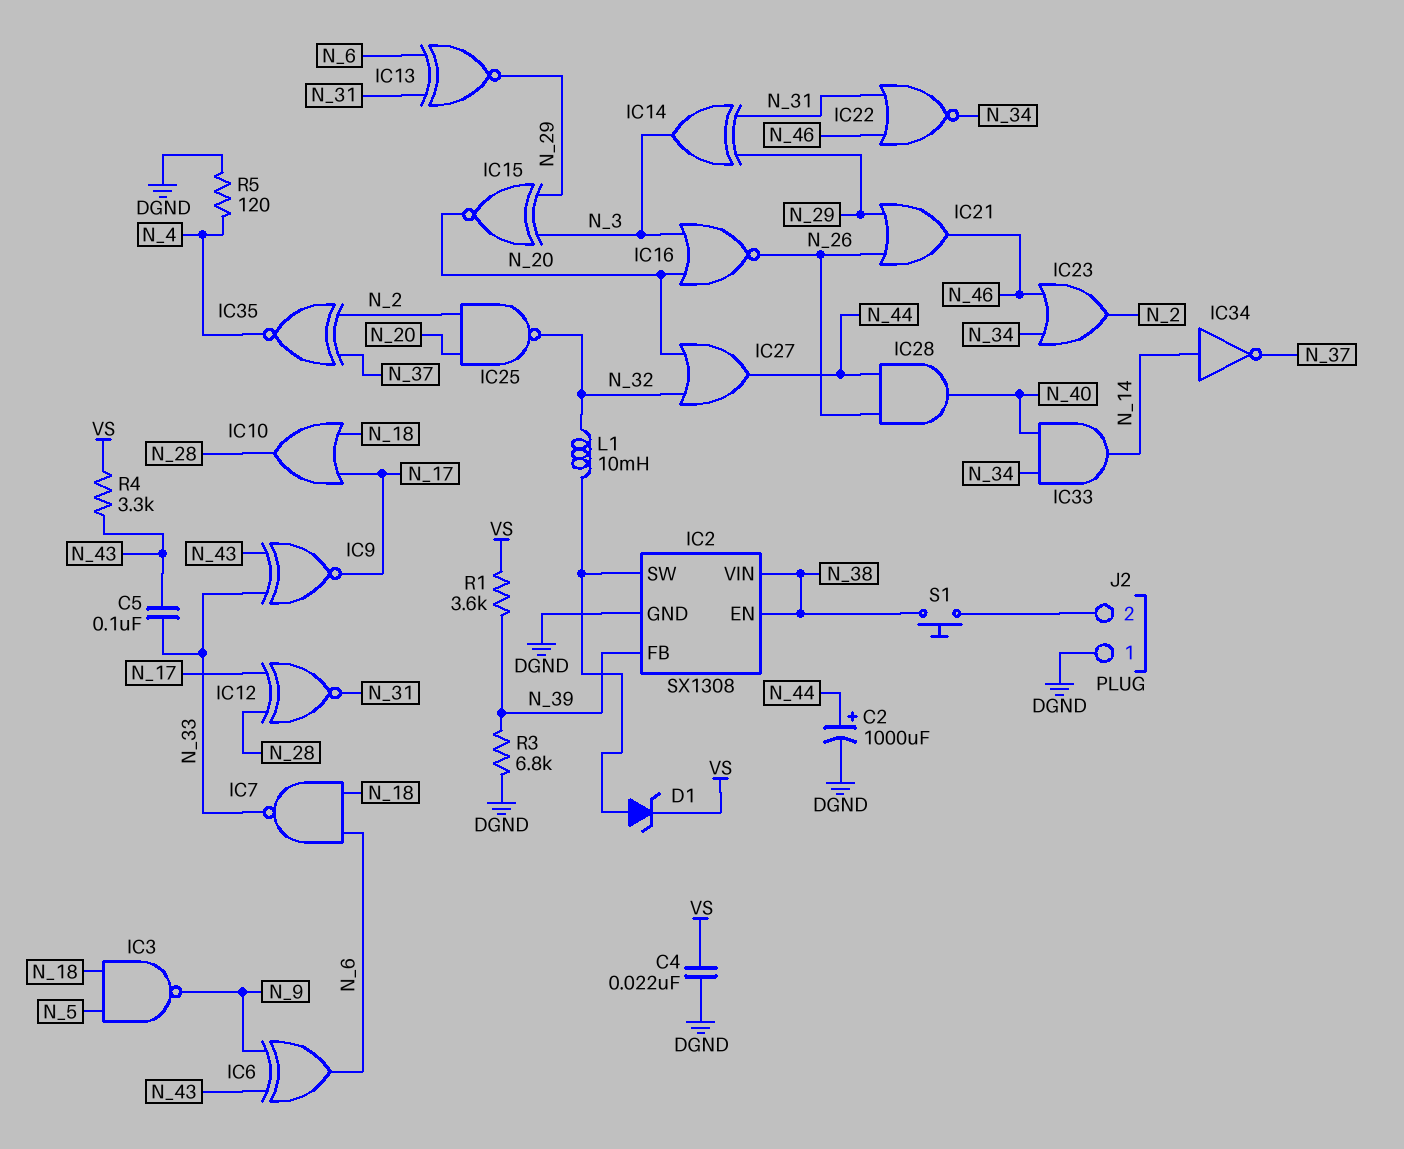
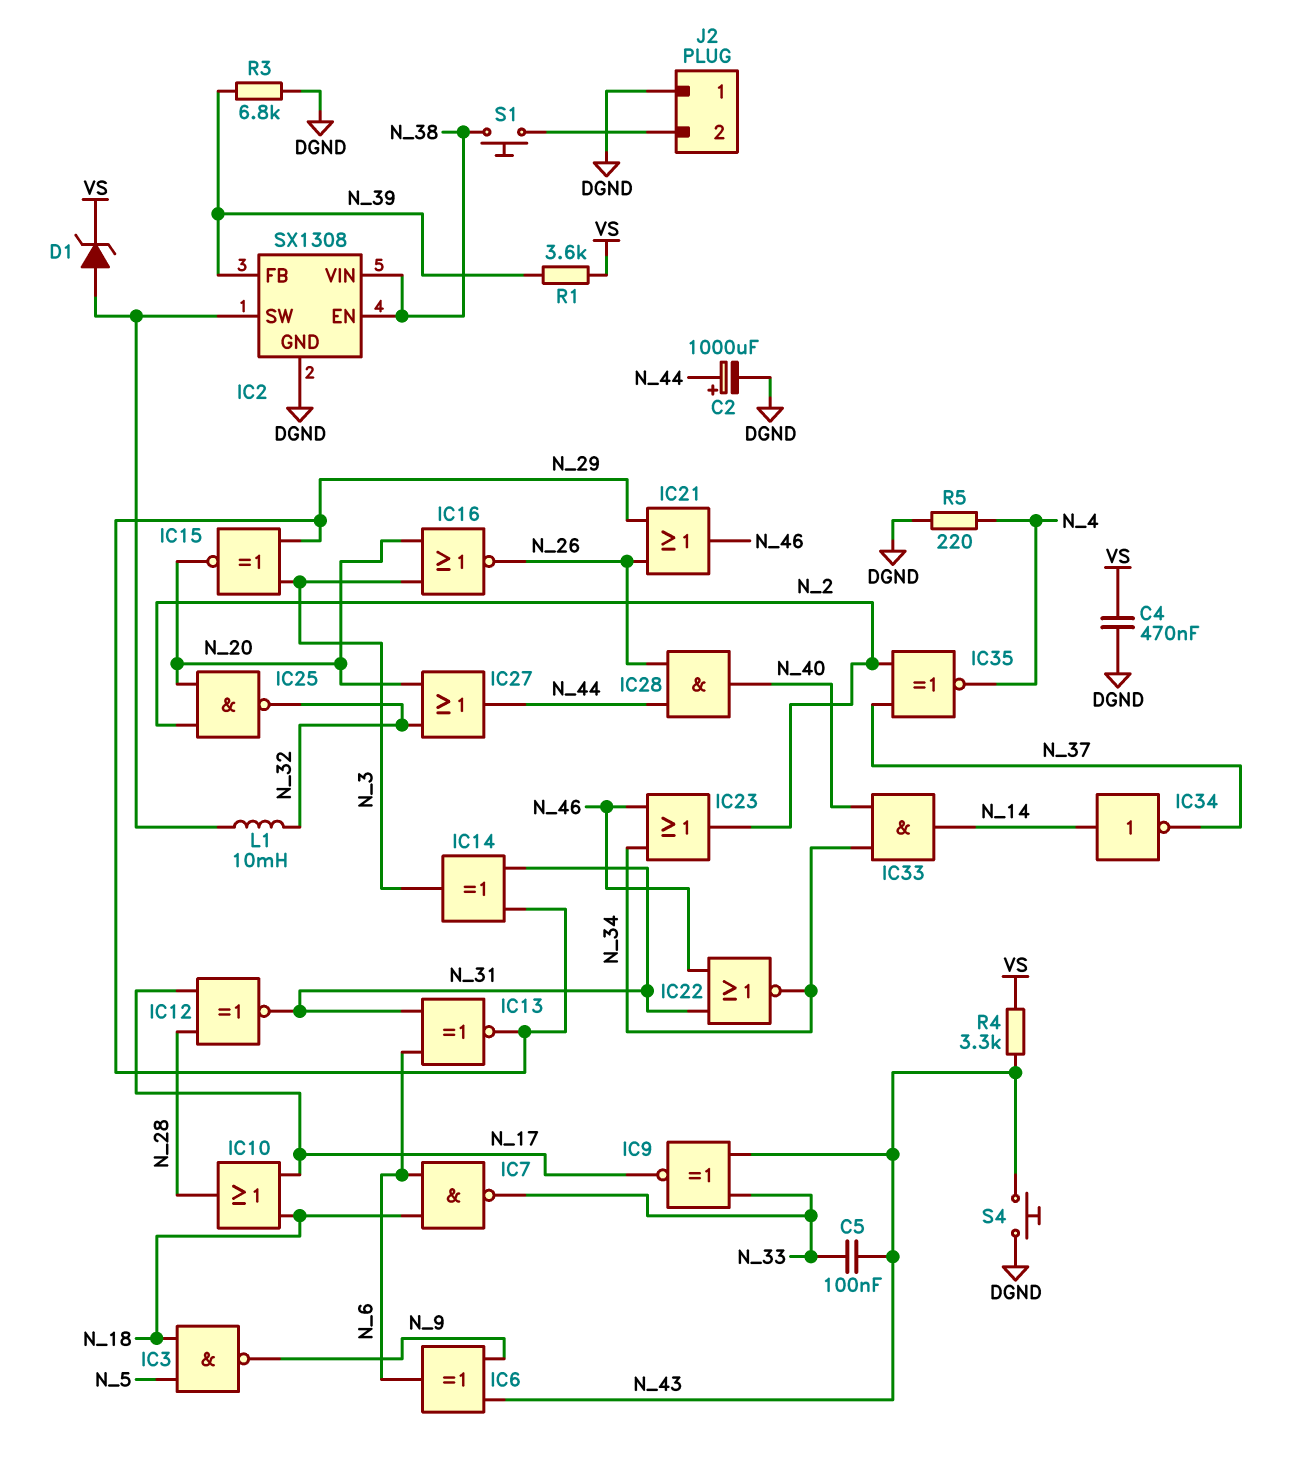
C4: 22nF (DGND, VS) -> 470nF (DGND, VS)
R5: 120 (DGND, N_4) -> 220 (DGND, N_4)
S4: none -> button (DGND, N_43)

